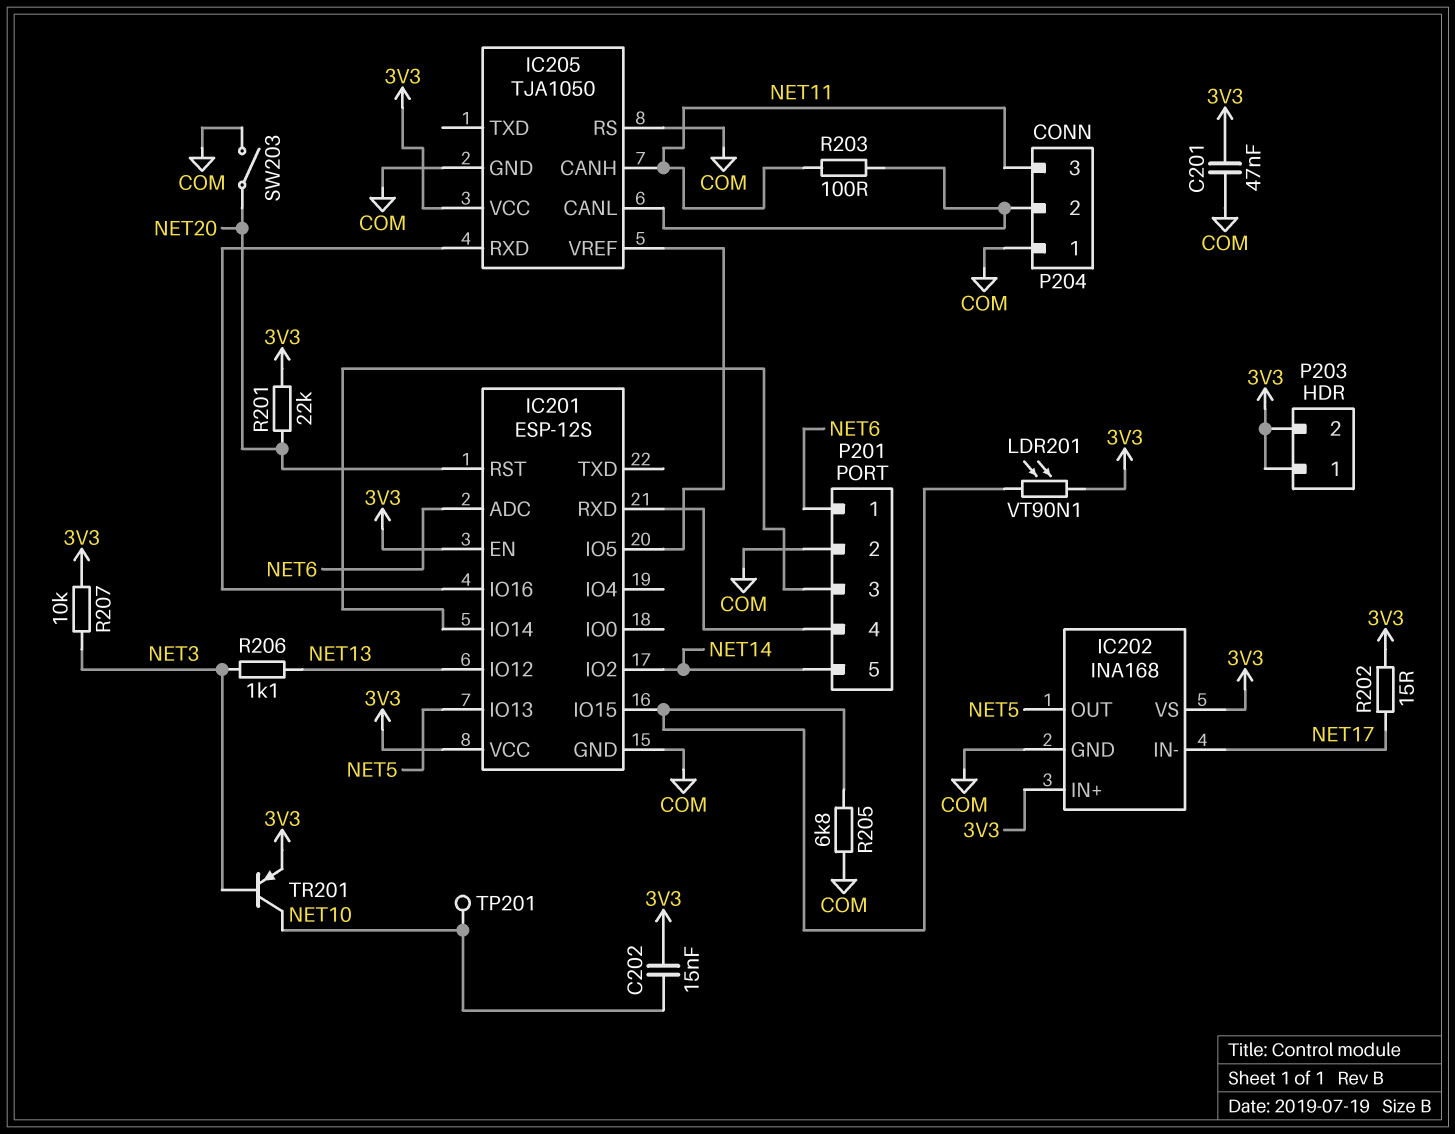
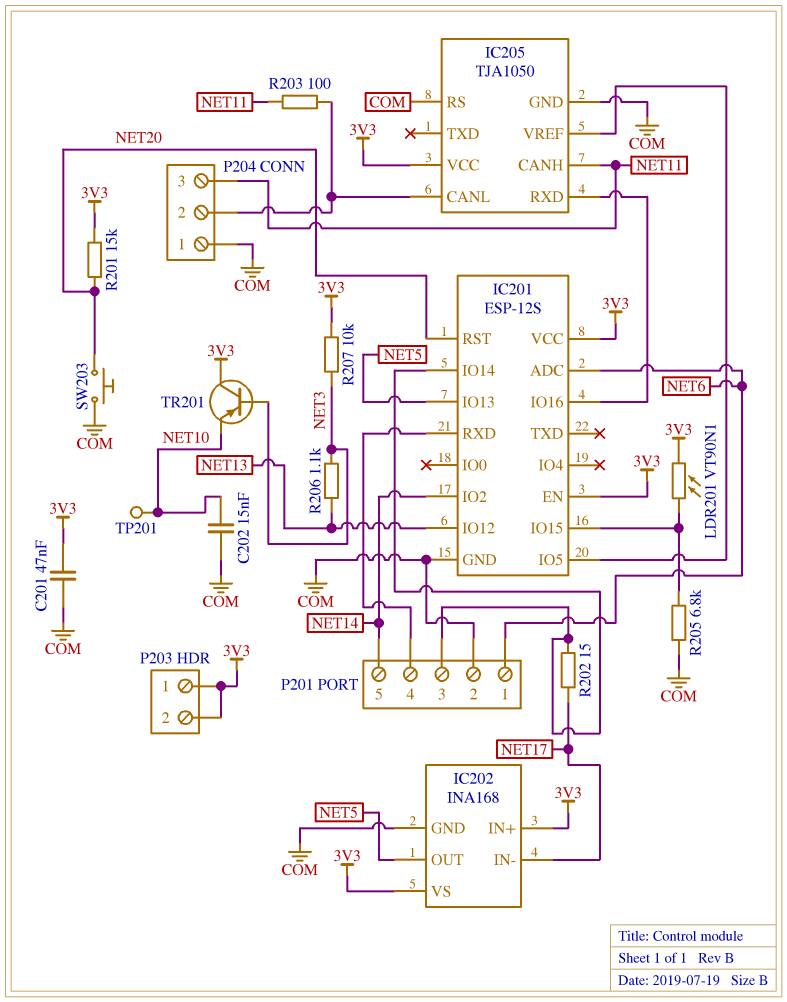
C202: 15nF (3V3, NET10) -> 15nF (COM, NET10)
R201: 22k (3V3, NET20) -> 15k (3V3, NET20)
R202: 15 (3V3, NET17) -> 15 (IC201/IO14, NET17)
SW203: switch (COM, NET20) -> button (COM, NET20)
TR201: PNP (B NET3, C NET10, E 3V3) -> PNP (B NET3, C 3V3, E NET10)

